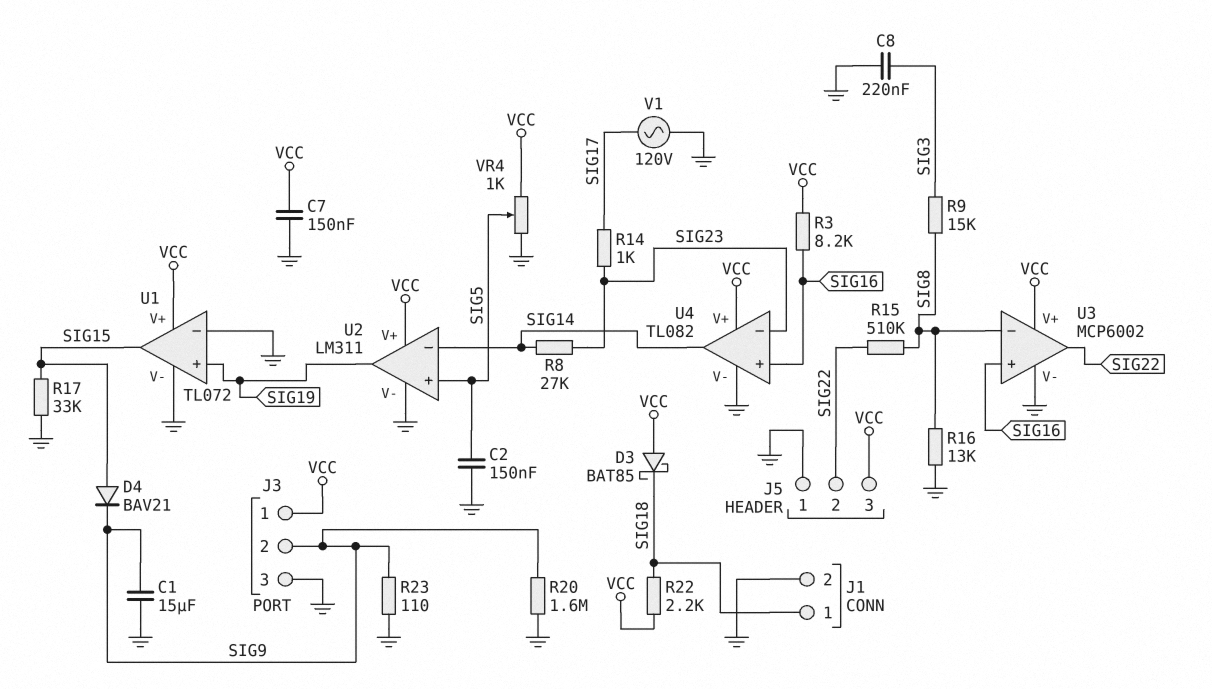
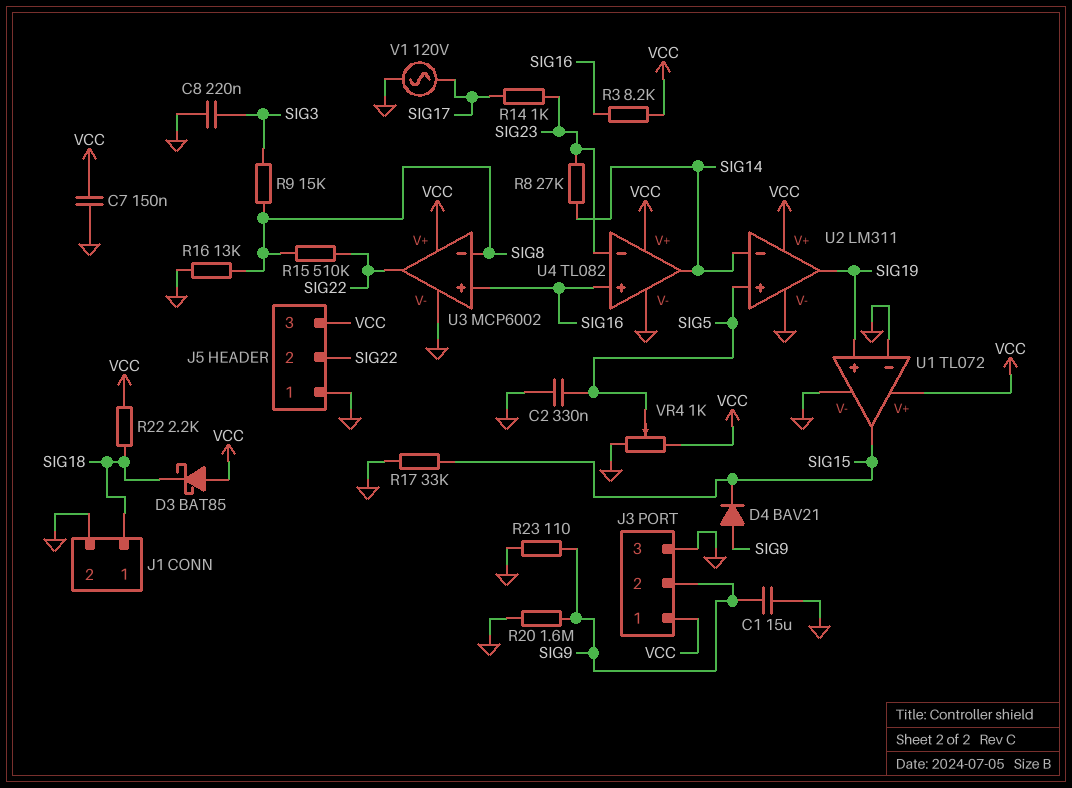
C2: 150nF (GND, SIG5) -> 330nF (GND, SIG5)
D4: diode BAV21 (A SIG15, K SIG9) -> diode BAV21 (A SIG9, K SIG15)

